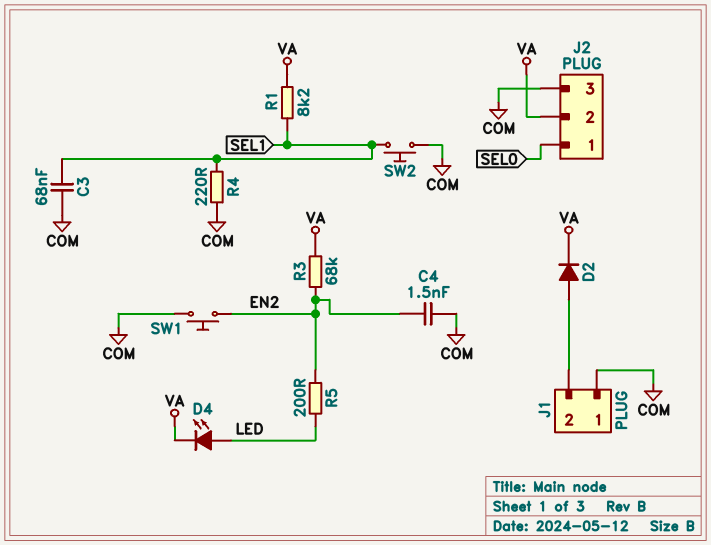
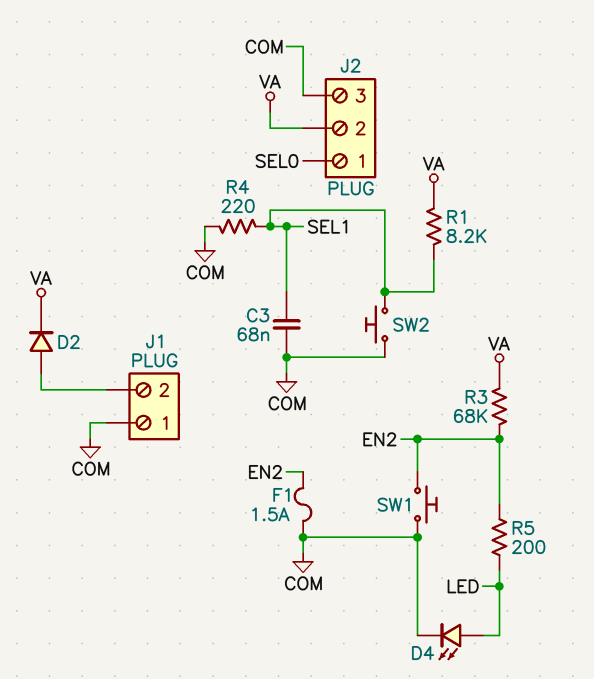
C4: 1.5nF (COM, EN2) -> none
D4: LED (A LED, K VA) -> LED (A LED, K COM)
F1: none -> 1.5A (COM, EN2)

